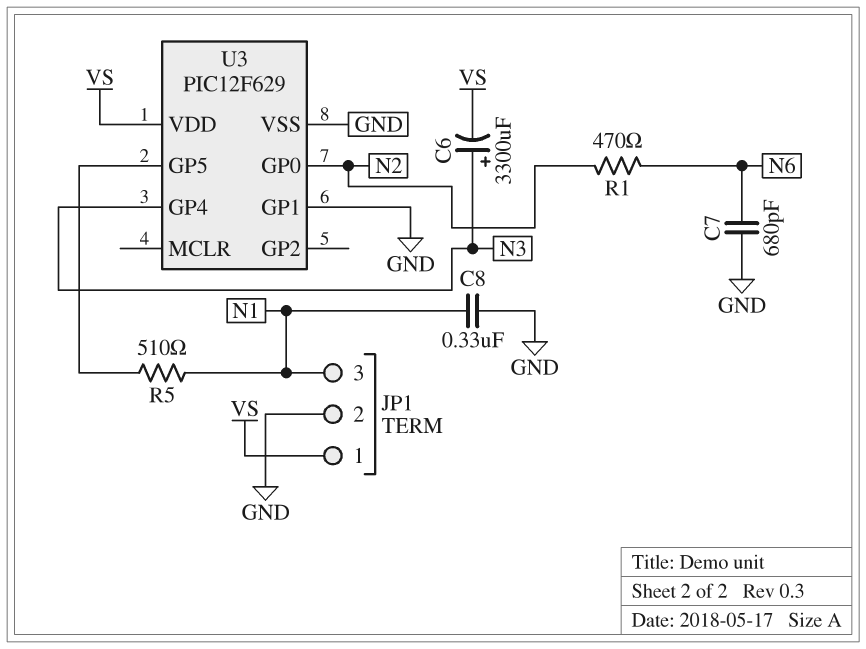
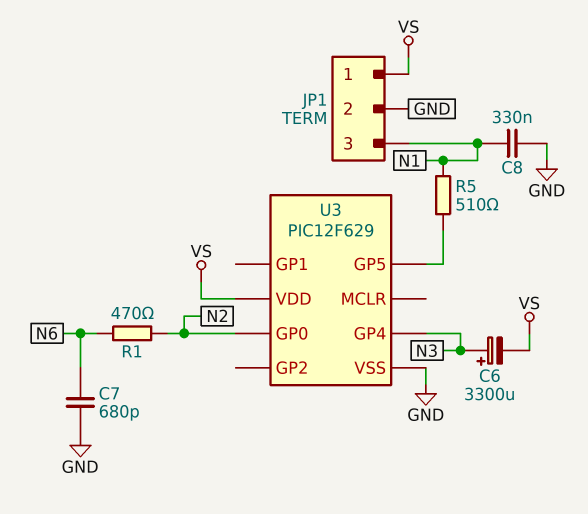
U3 pin GP1: GND -> none

